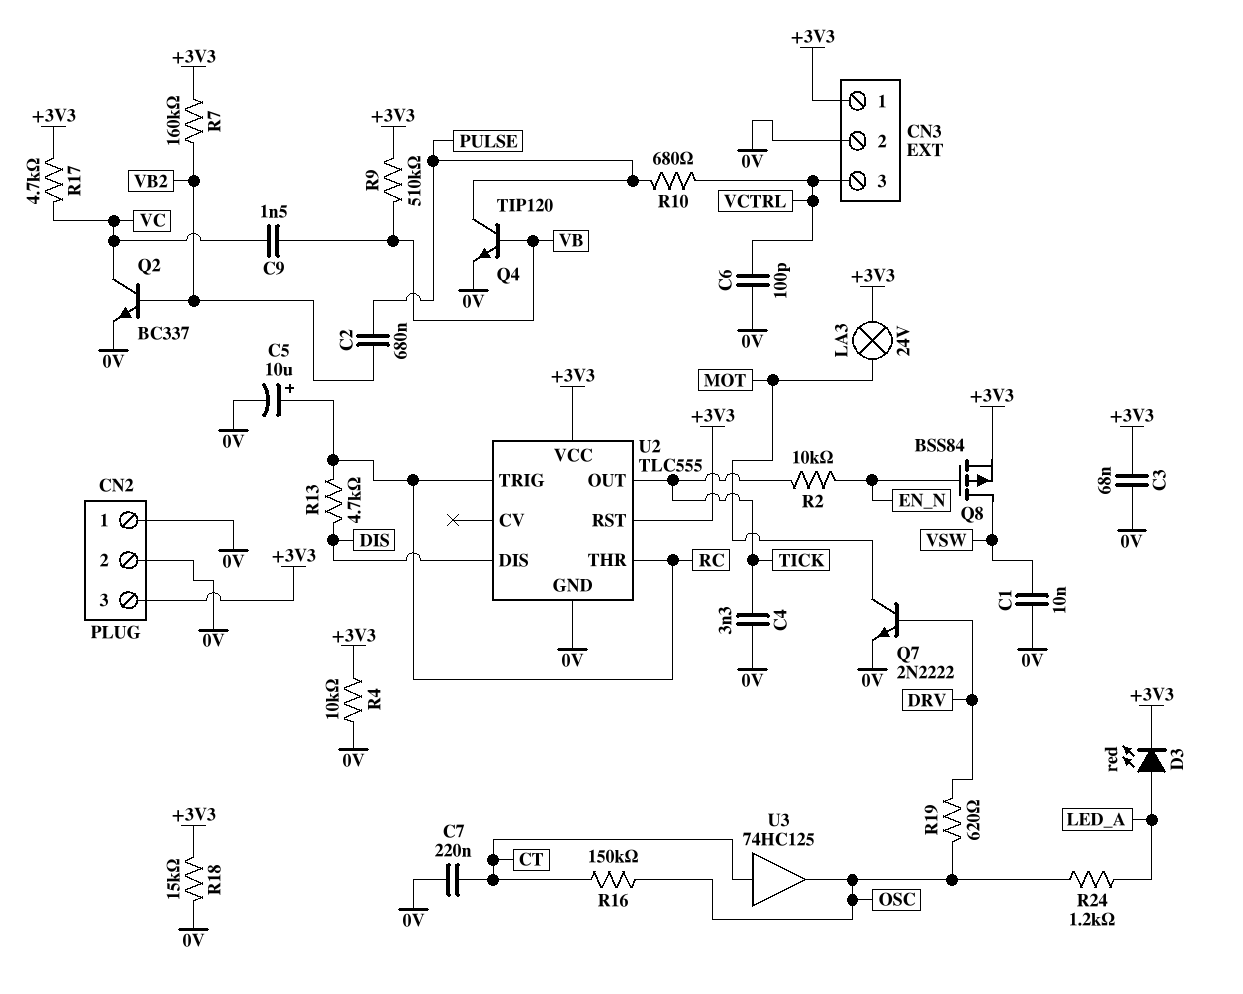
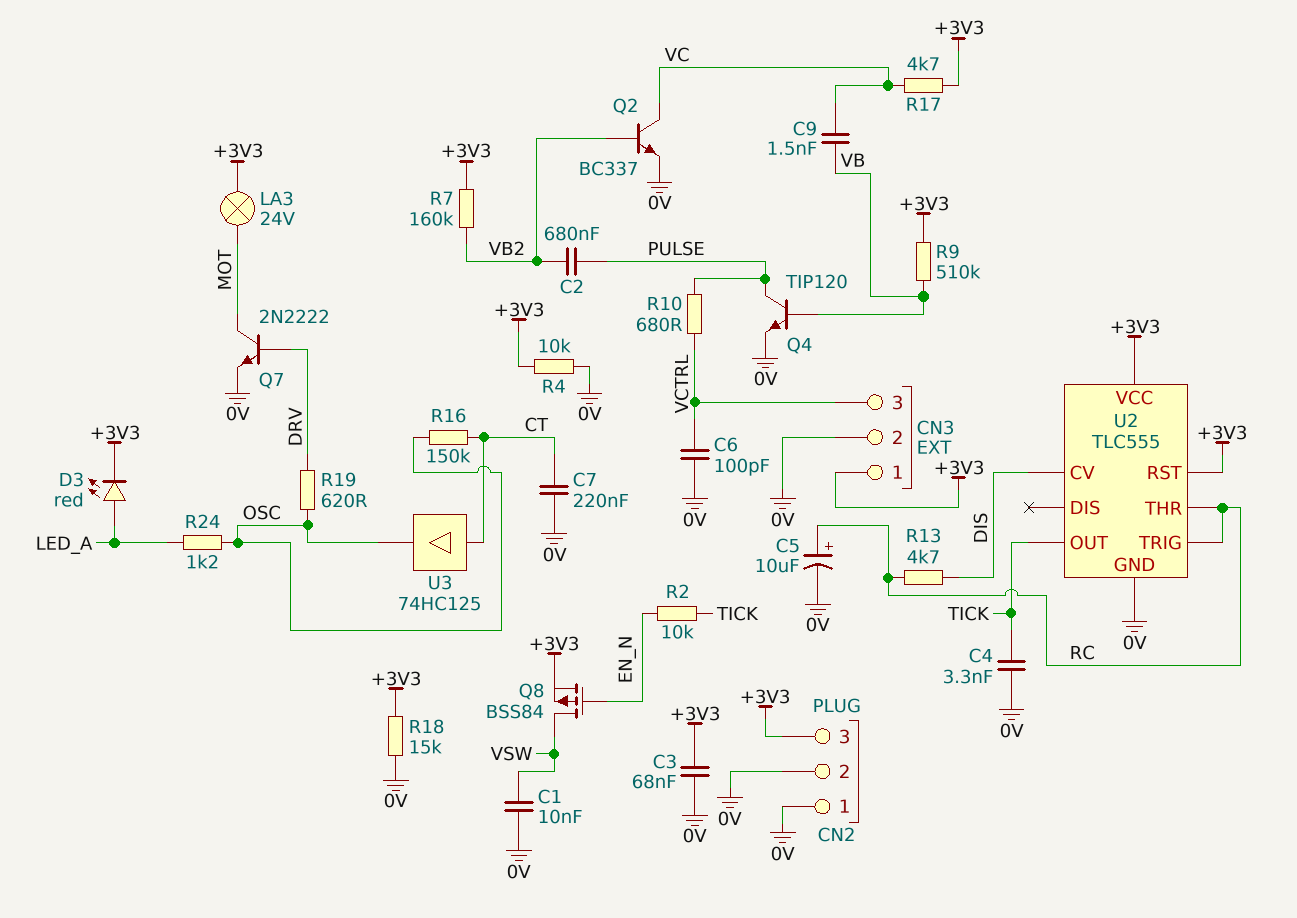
U2 pin CV: none -> DIS
U2 pin DIS: DIS -> none

